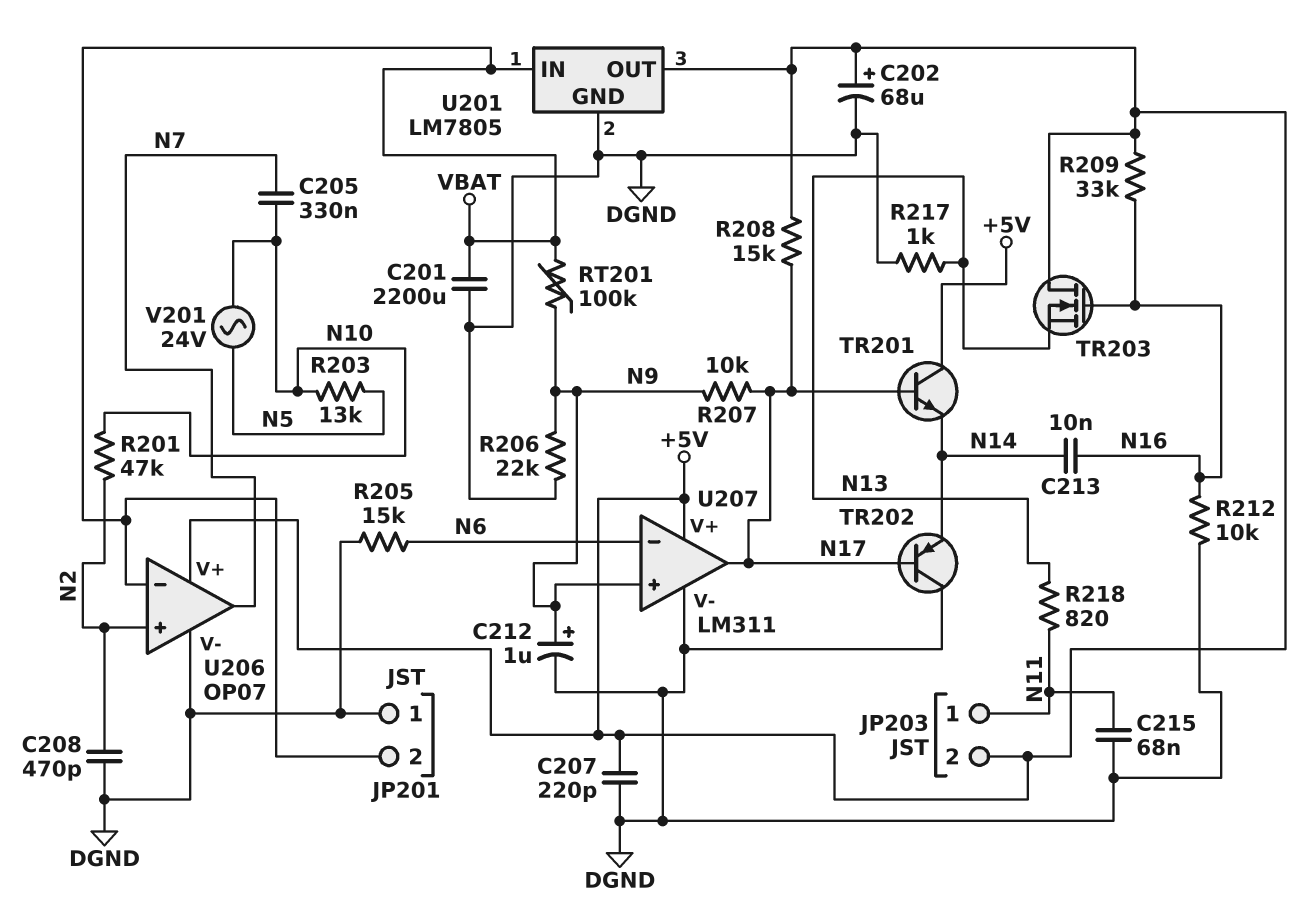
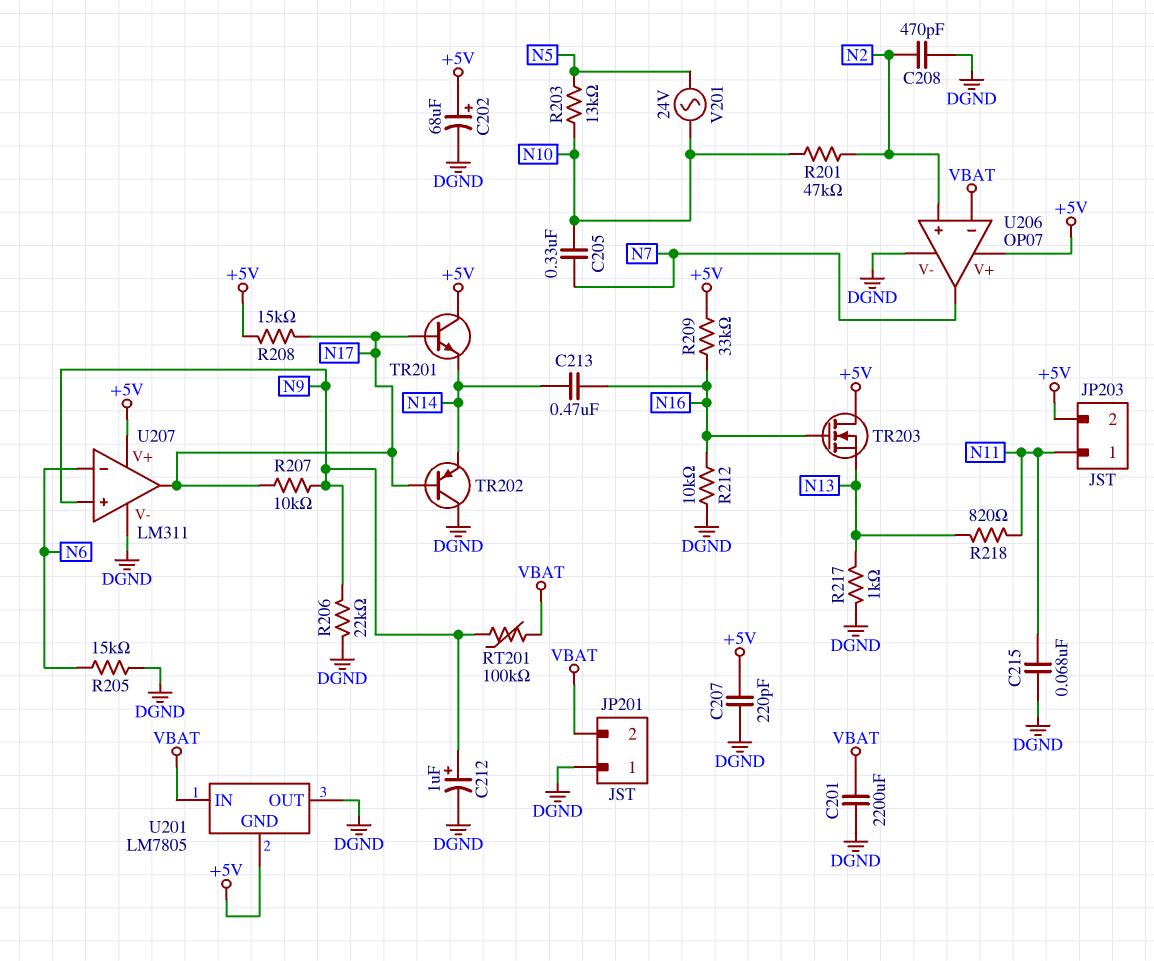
C213: 10nF (N14, N16) -> 470nF (N14, N16)
U201 pin GND: DGND -> +5V
U201 pin OUT: +5V -> DGND

